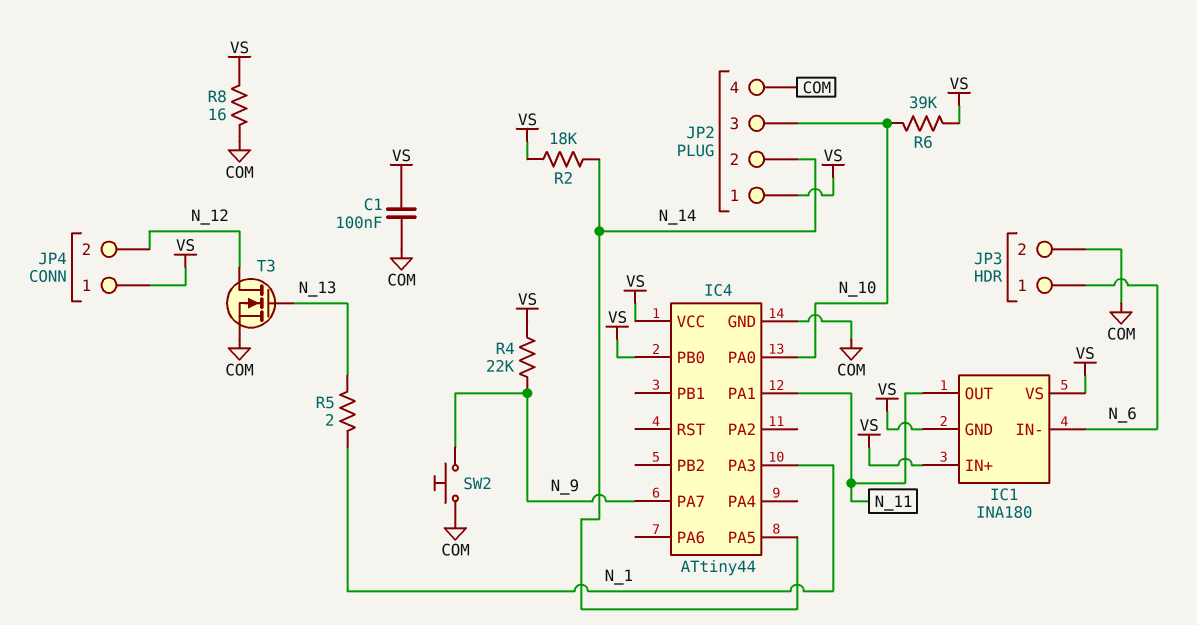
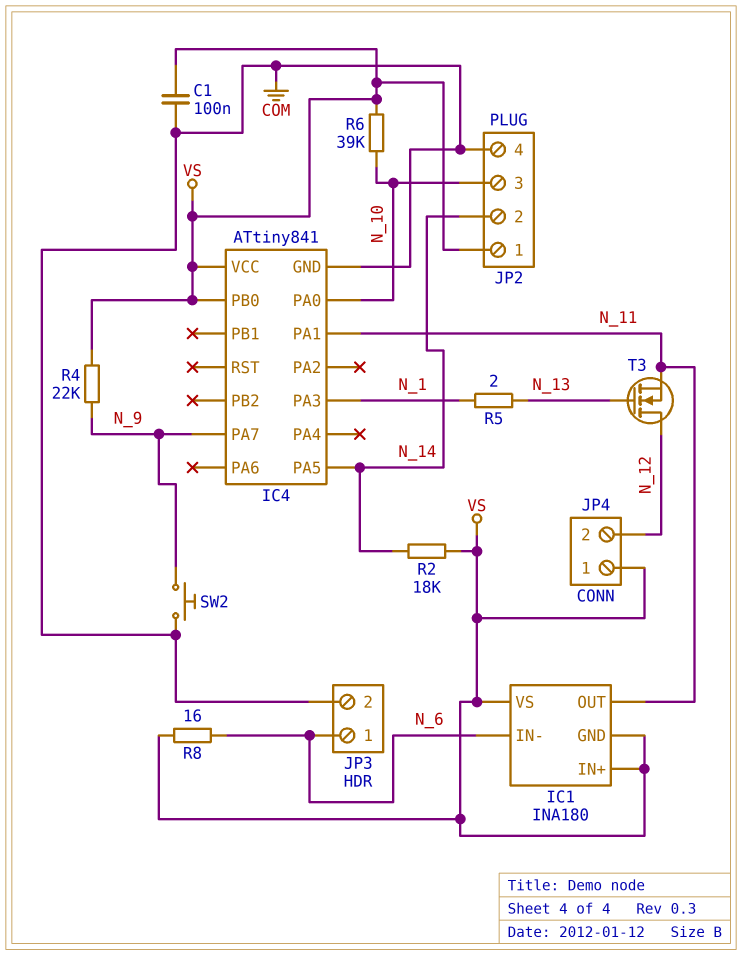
IC4: ATtiny44 -> ATtiny841
R8: 16 (COM, VS) -> 16 (N_6, VS)
T3: NMOS (G N_13, D N_12, S COM) -> NMOS (G N_13, D N_12, S N_11)

